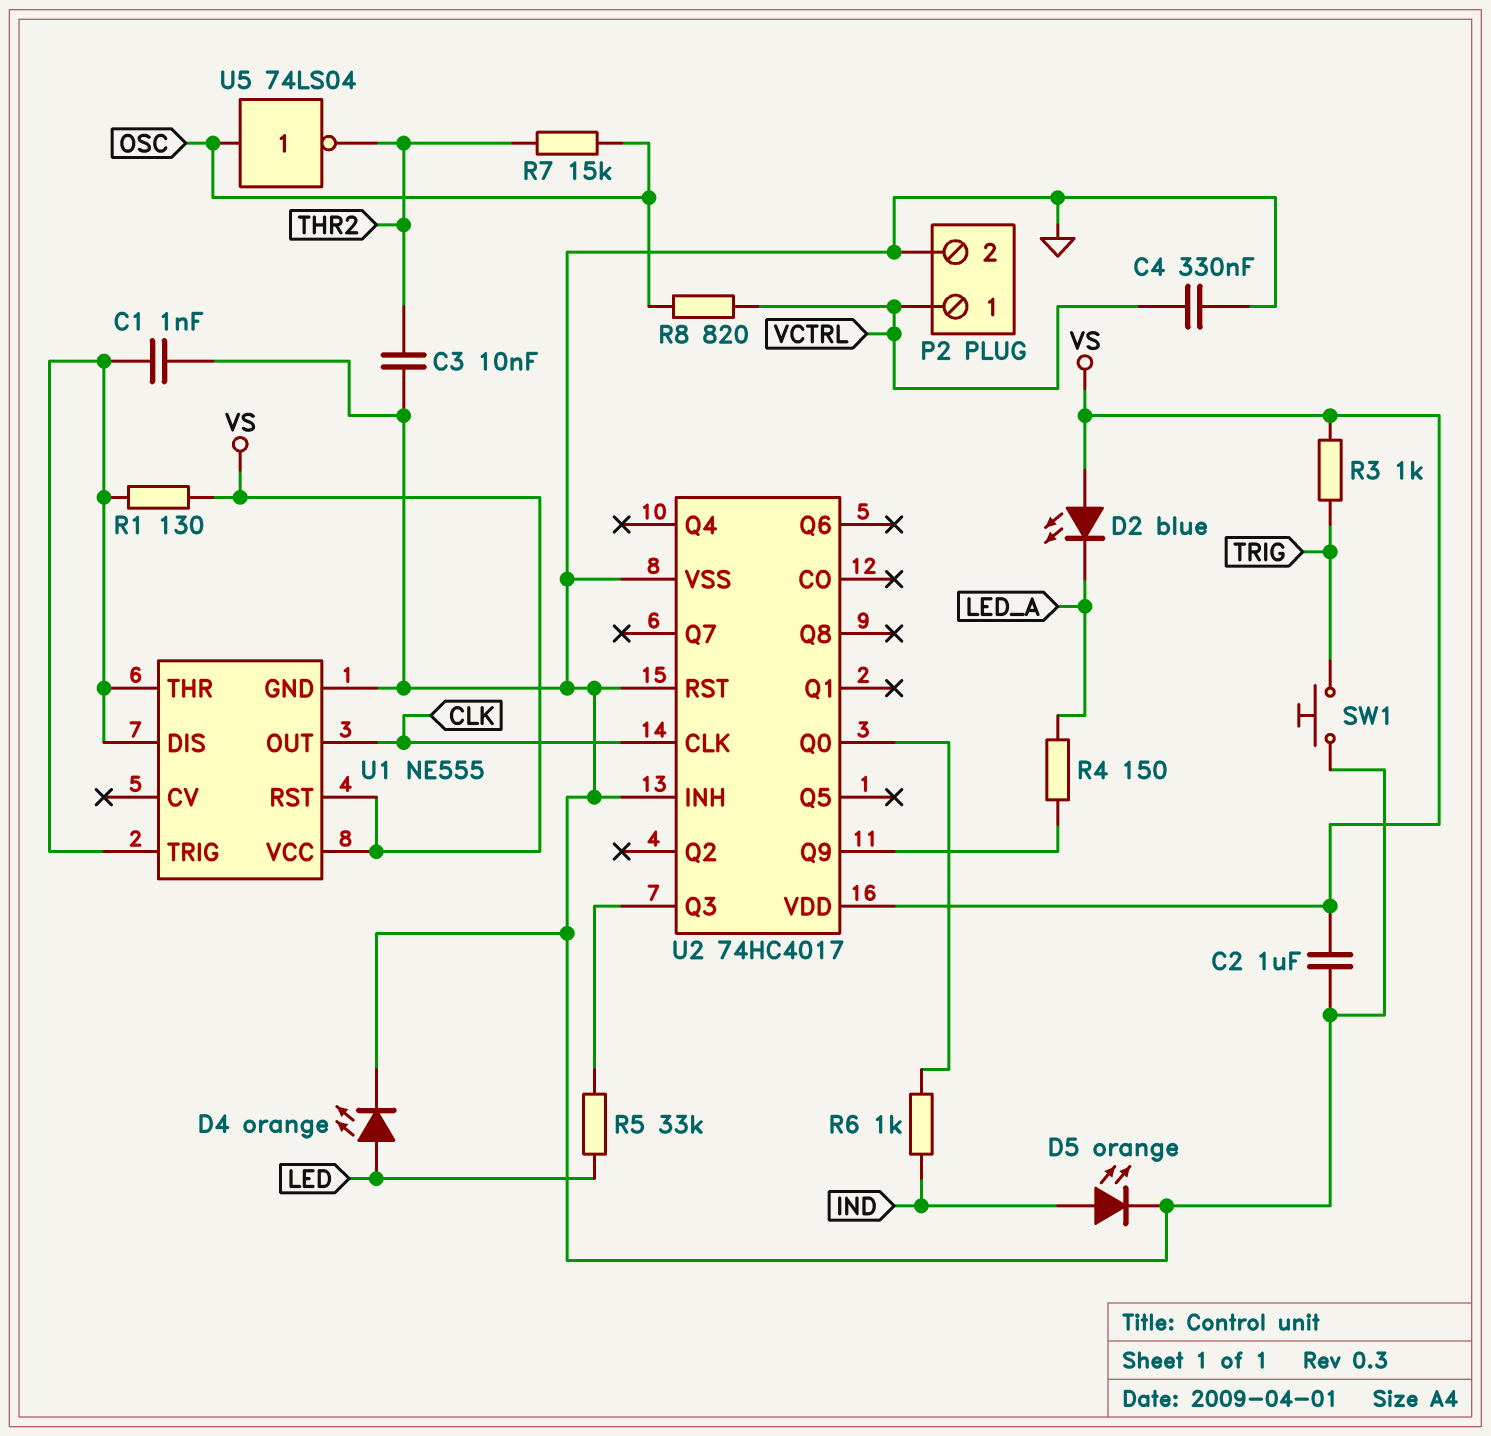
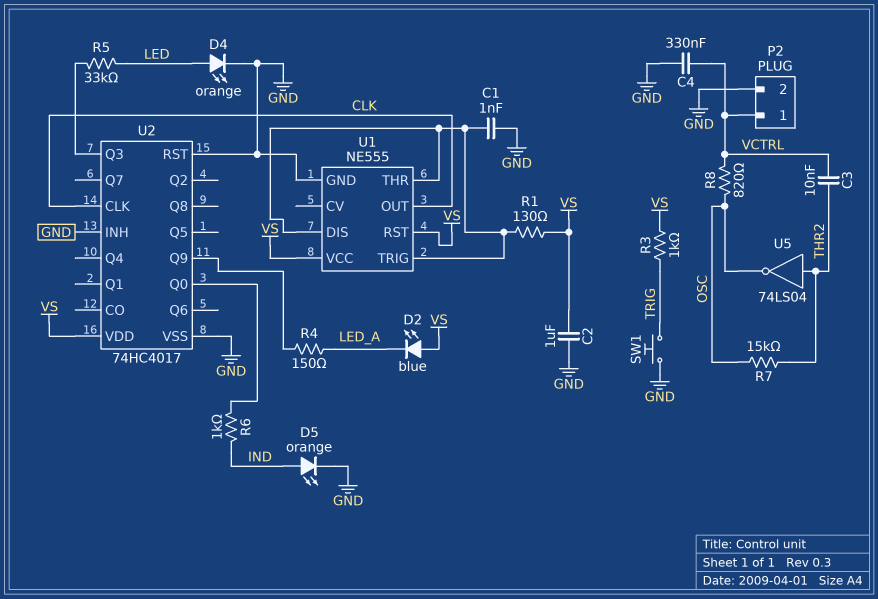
C3: 10nF (GND, THR2) -> 10nF (THR2, VCTRL)
U5: NOT 74LS04 (in OSC, out THR2) -> NOT 74LS04 (in THR2, out OSC)

